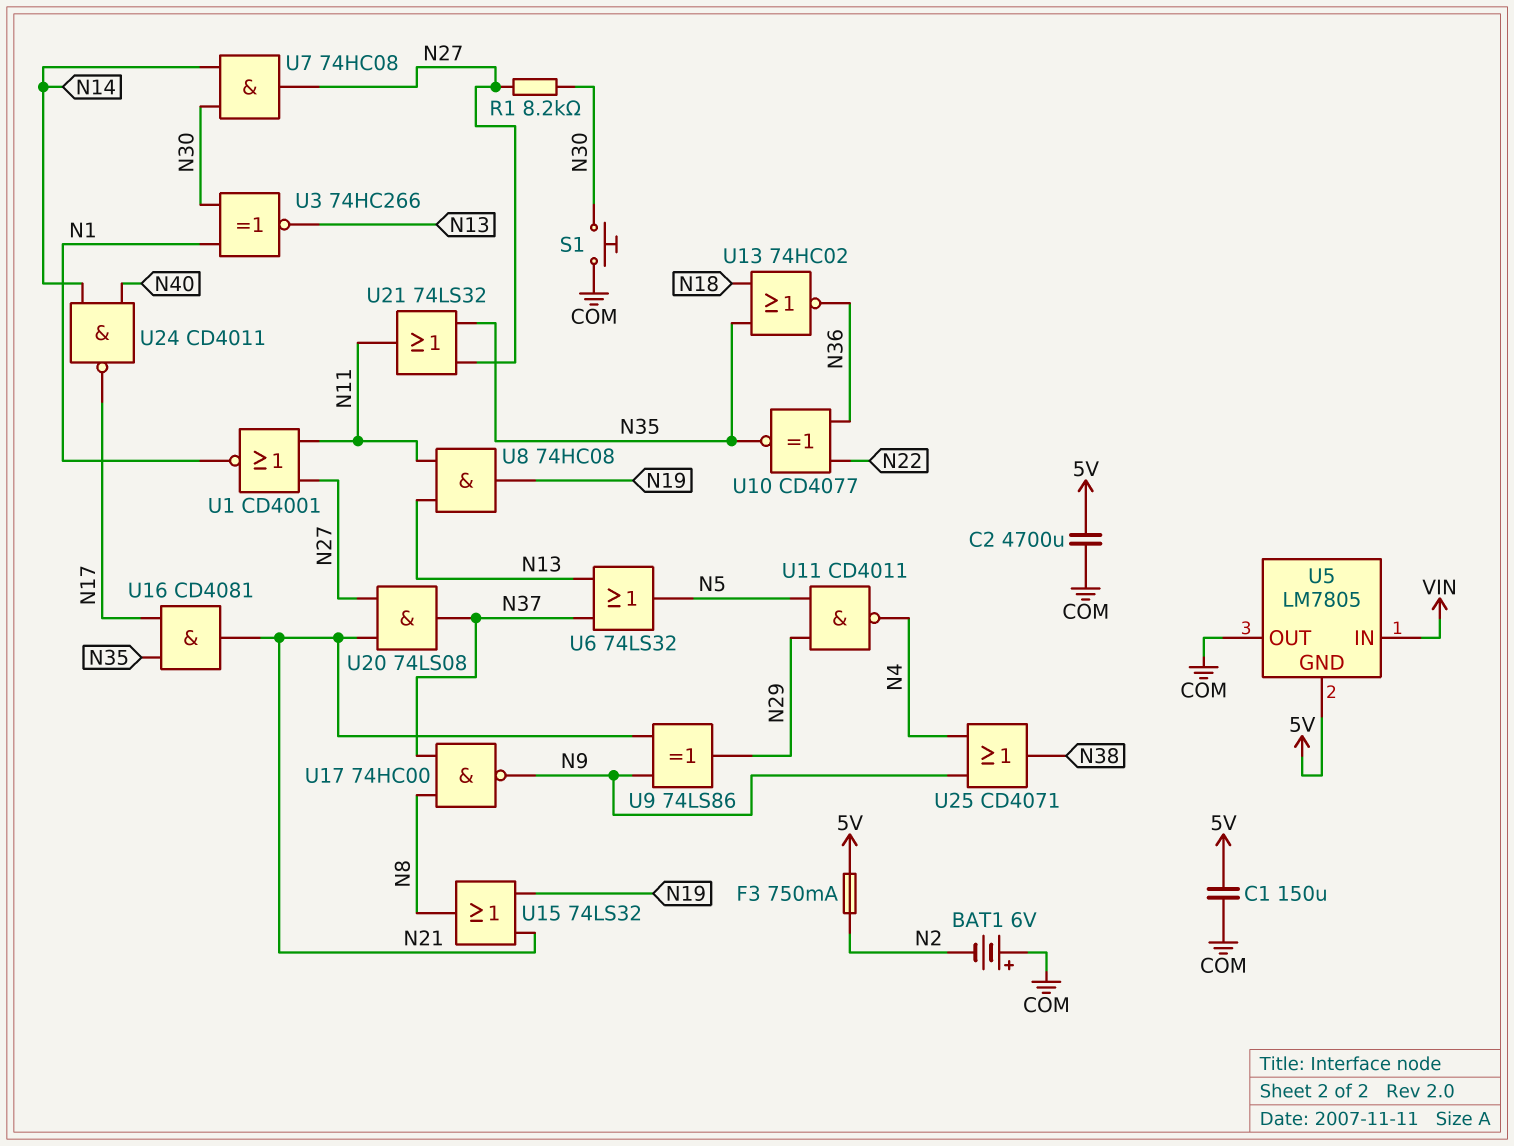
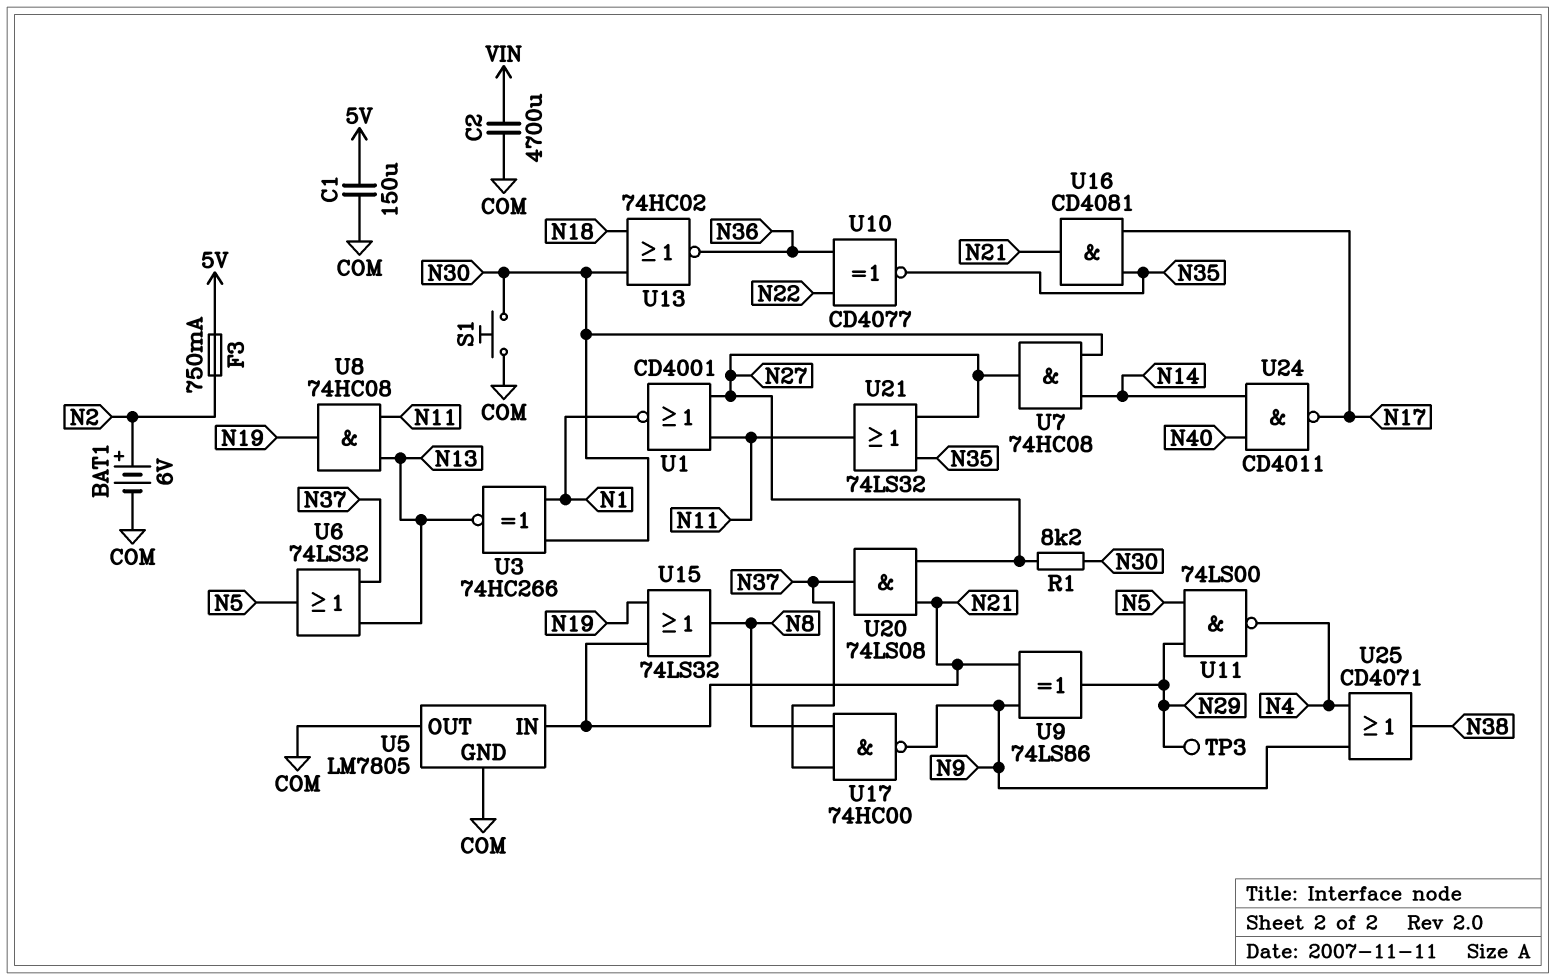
BAT1: 6V (plus COM, minus N2) -> 6V (plus N2, minus COM)
C2: 4700uF (5V, COM) -> 4700uF (COM, VIN)
TP3: none -> test point (N29)
U5 pin GND: 5V -> COM
U5 pin IN: VIN -> N21
U11: NAND CD4011 (in N5, in N29, out N4) -> NAND 74LS00 (in N5, in N29, out N4)
U13: NOR 74HC02 (in N18, in N35, out N36) -> NOR 74HC02 (in N18, in N30, out N36)

